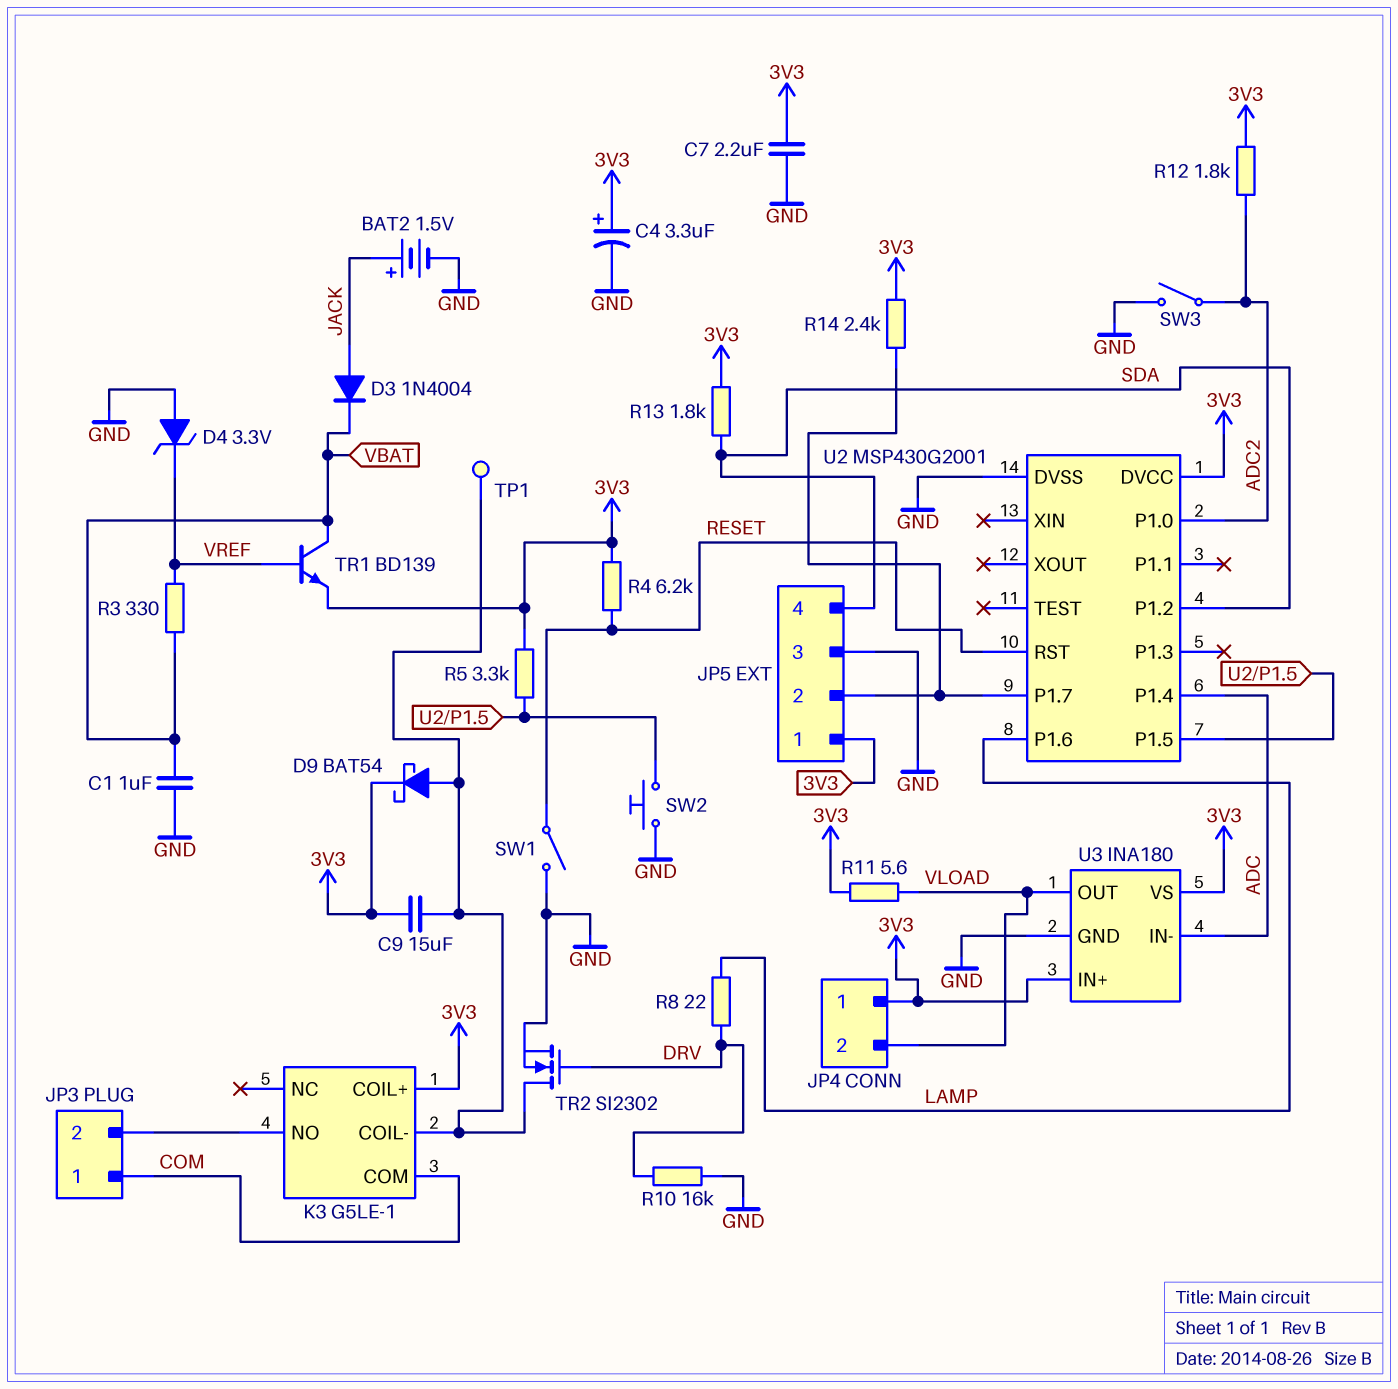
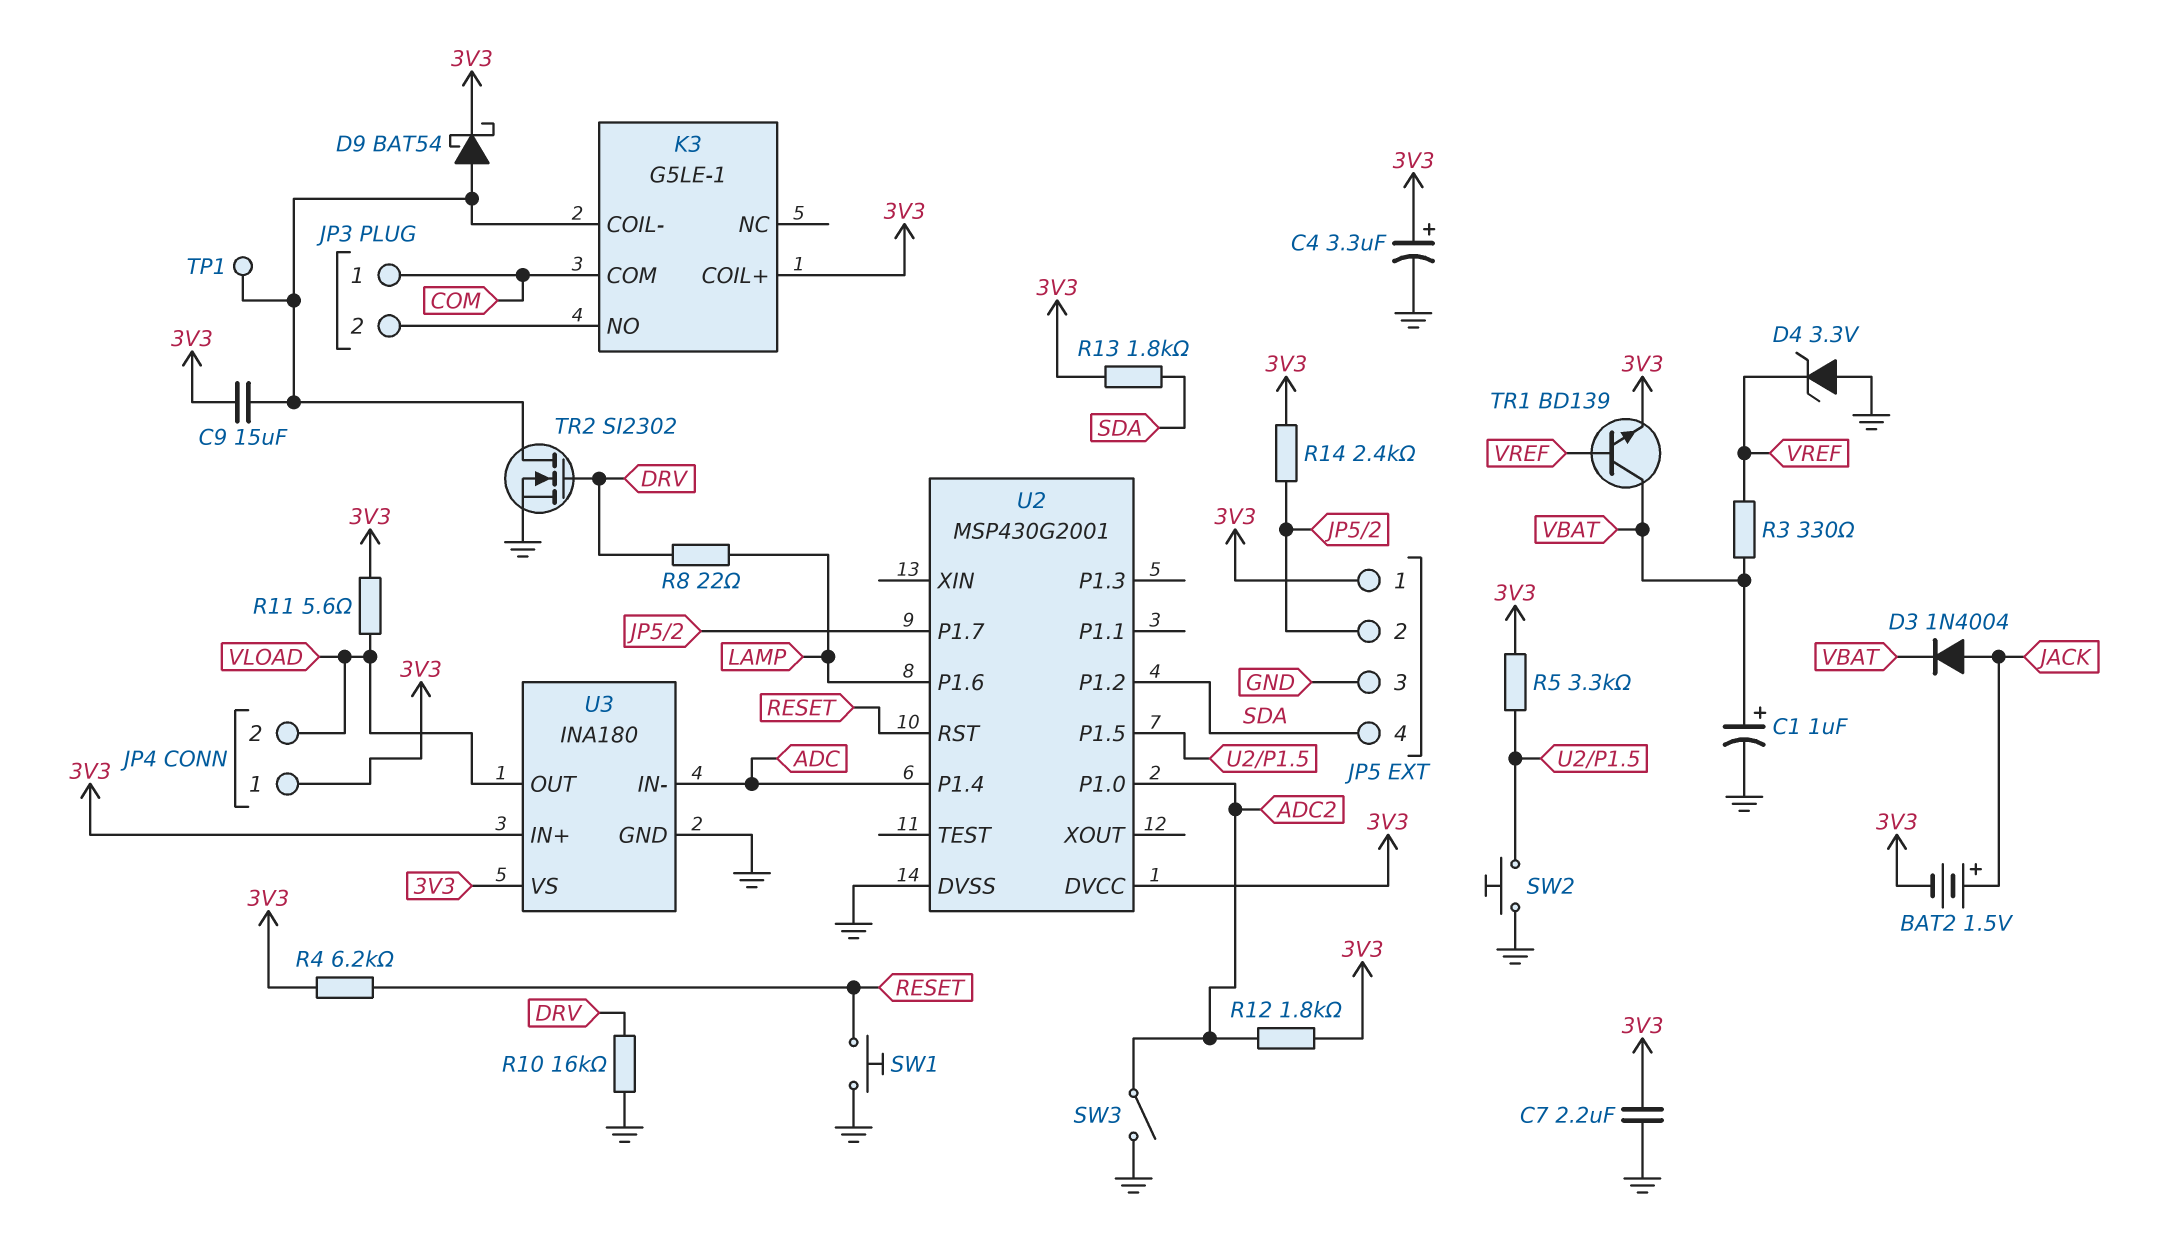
BAT2: 1.5V (plus JACK, minus GND) -> 1.5V (plus JACK, minus 3V3)
C1: 1uF (GND, VBAT) -> 1uF (plus VBAT, minus GND)
SW1: switch (GND, RESET) -> button (GND, RESET)

